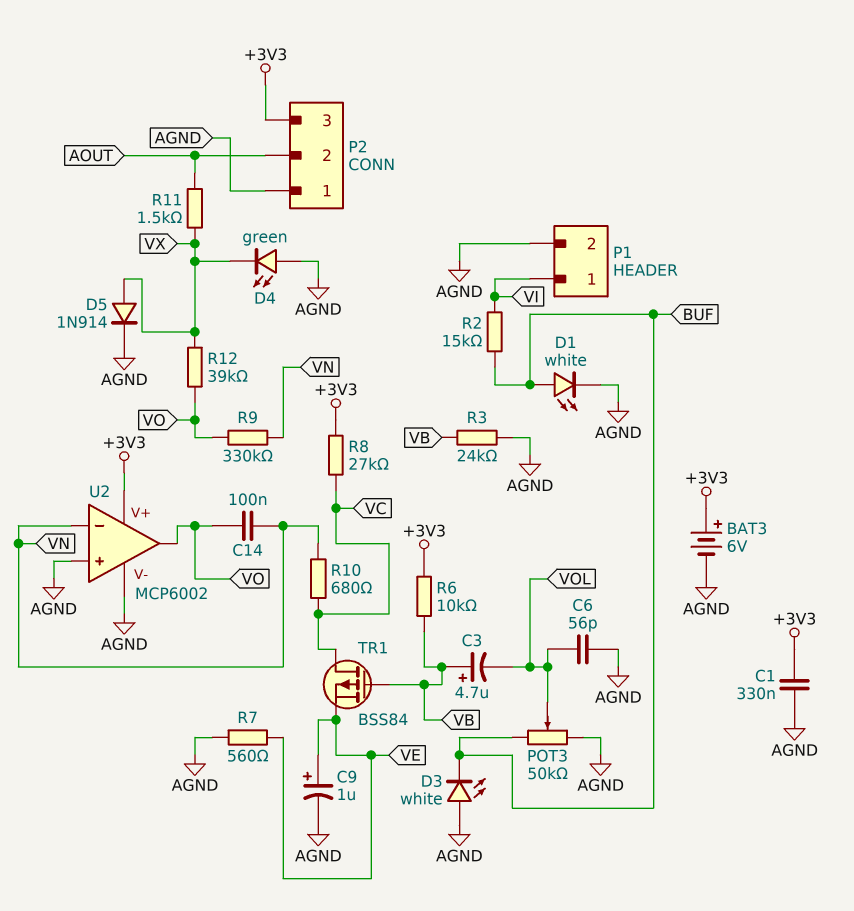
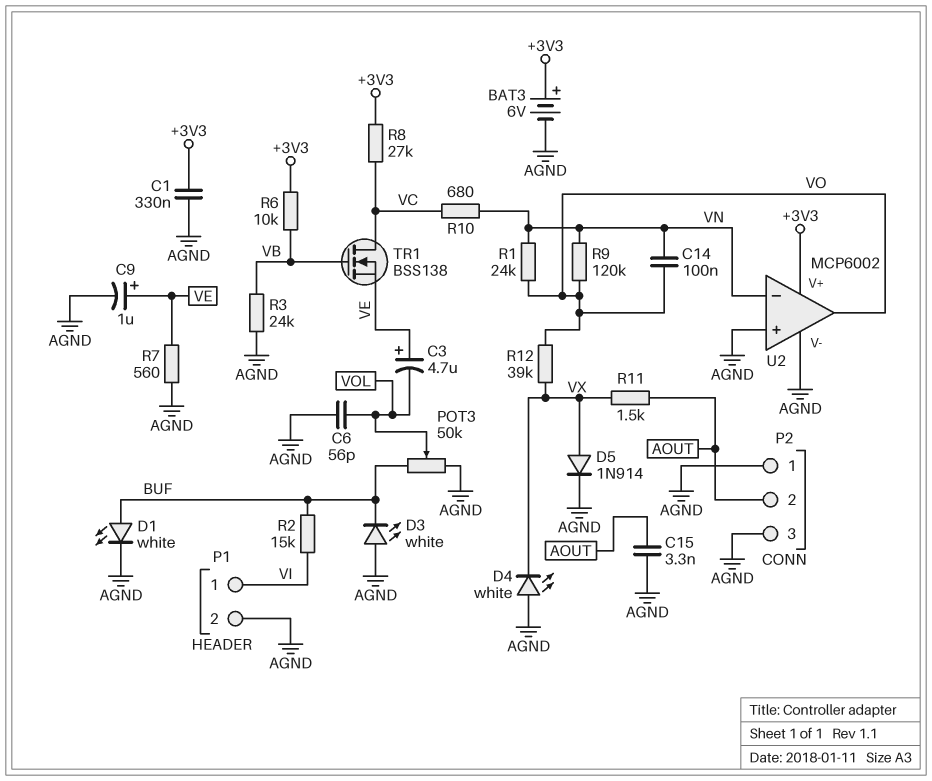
C3: 4.7uF (plus VB, minus VOL) -> 4.7uF (plus VE, minus VOL)
C15: none -> 3.3nF (AGND, AOUT)
D4: LED green (A AGND, K VX) -> LED white (A AGND, K VX)
P2 pin 3: +3V3 -> AGND
R1: none -> 24k (VN, VO)
R9: 330k (VN, VO) -> 120k (VN, VO)
TR1: PMOS BSS84 (G VB, D VC, S VE) -> NMOS BSS138 (G VB, D VC, S VE)

